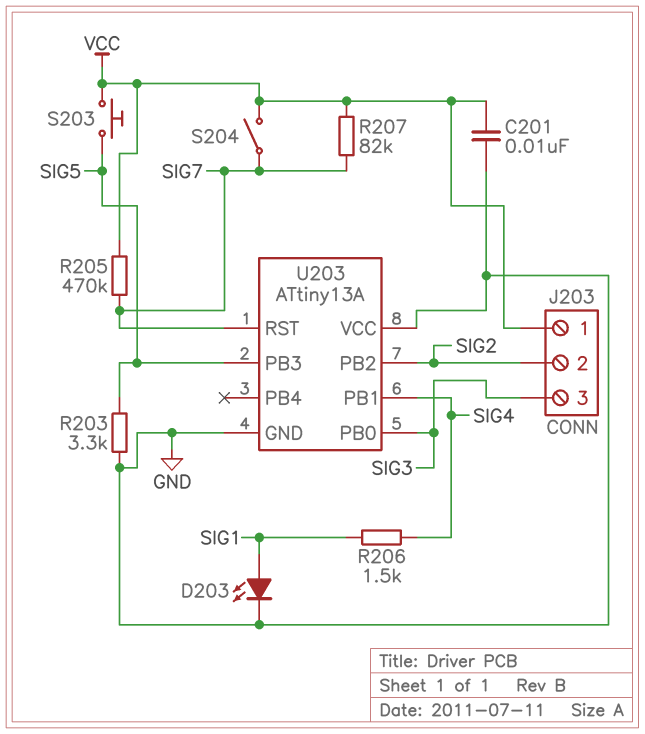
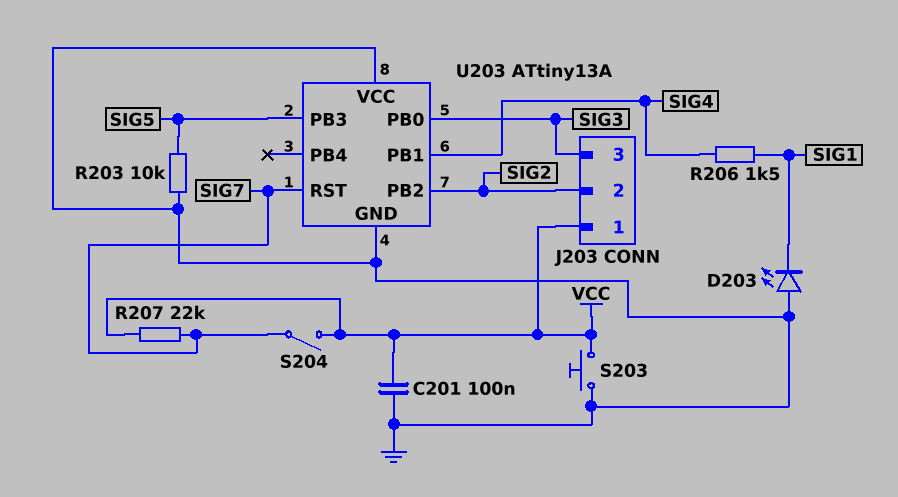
C201: 10nF (GND, VCC) -> 100nF (GND, VCC)
D203: LED (A SIG1, K GND) -> LED (A GND, K SIG1)
R203: 3.3k (GND, SIG5) -> 10k (GND, SIG5)
R205: 470k (SIG7, VCC) -> none
R207: 82k (SIG7, VCC) -> 22k (SIG7, VCC)
S203: button (SIG5, VCC) -> button (GND, VCC)

